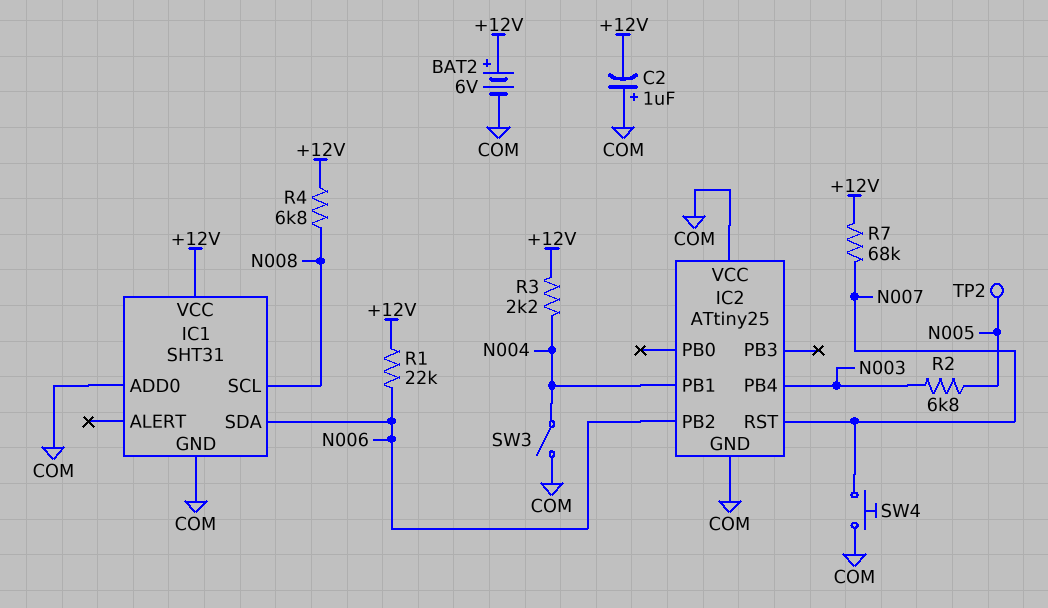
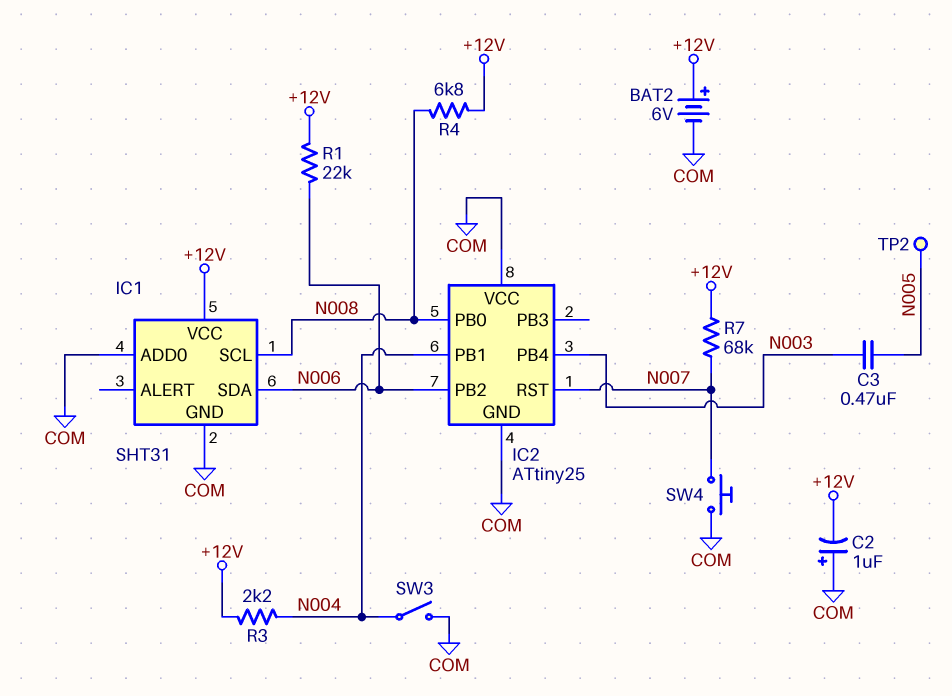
C3: none -> 470nF (N003, N005)
IC2 pin PB0: none -> N008
R2: 6.8k (N003, N005) -> none

